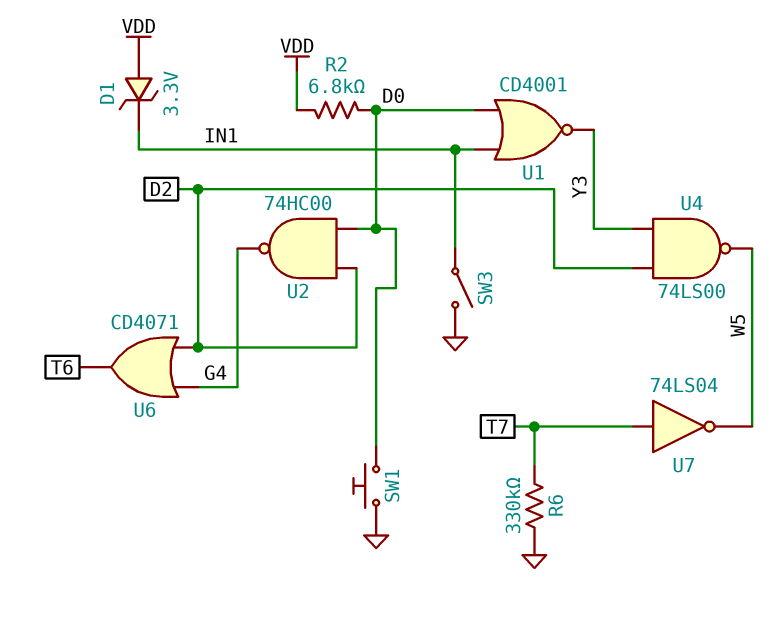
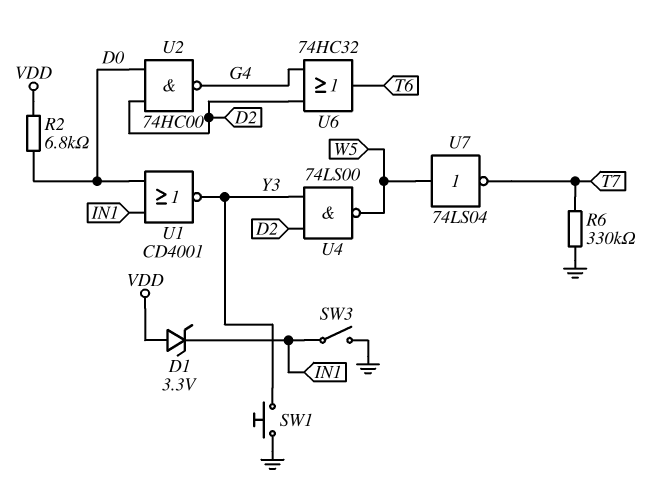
SW1: button (D0, GND) -> button (GND, Y3)
U6: OR CD4071 (in D2, in G4, out T6) -> OR 74HC32 (in D2, in G4, out T6)
U7: NOT 74LS04 (in T7, out W5) -> NOT 74LS04 (in W5, out T7)

